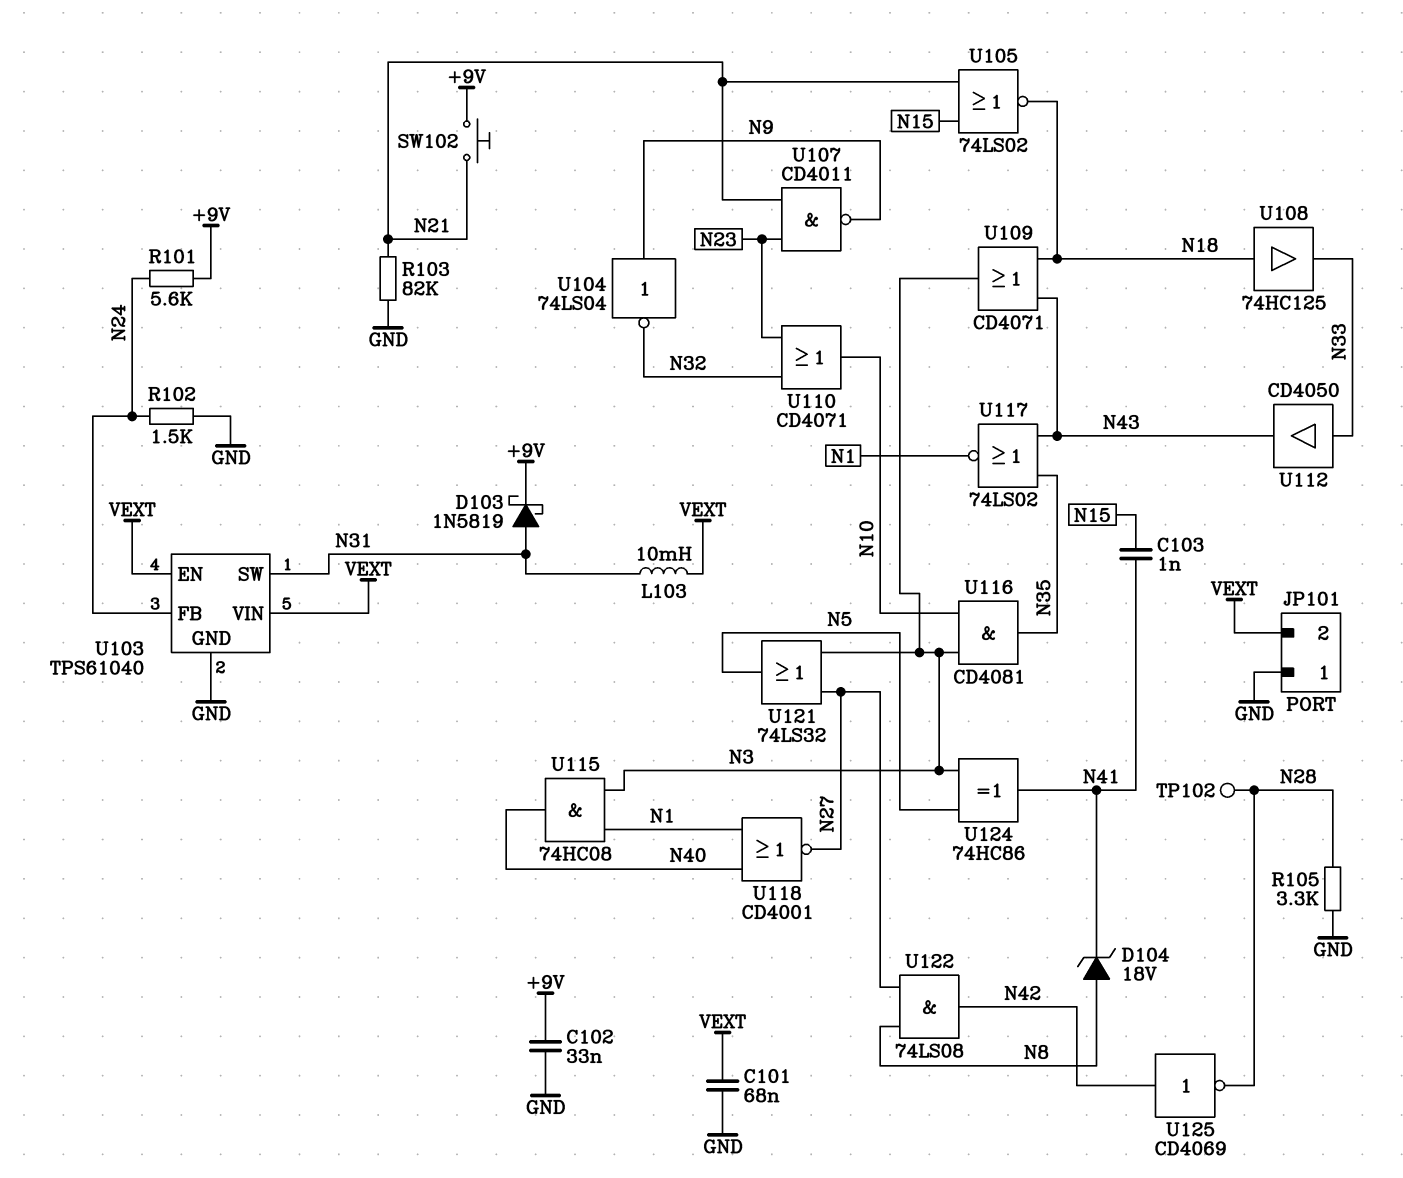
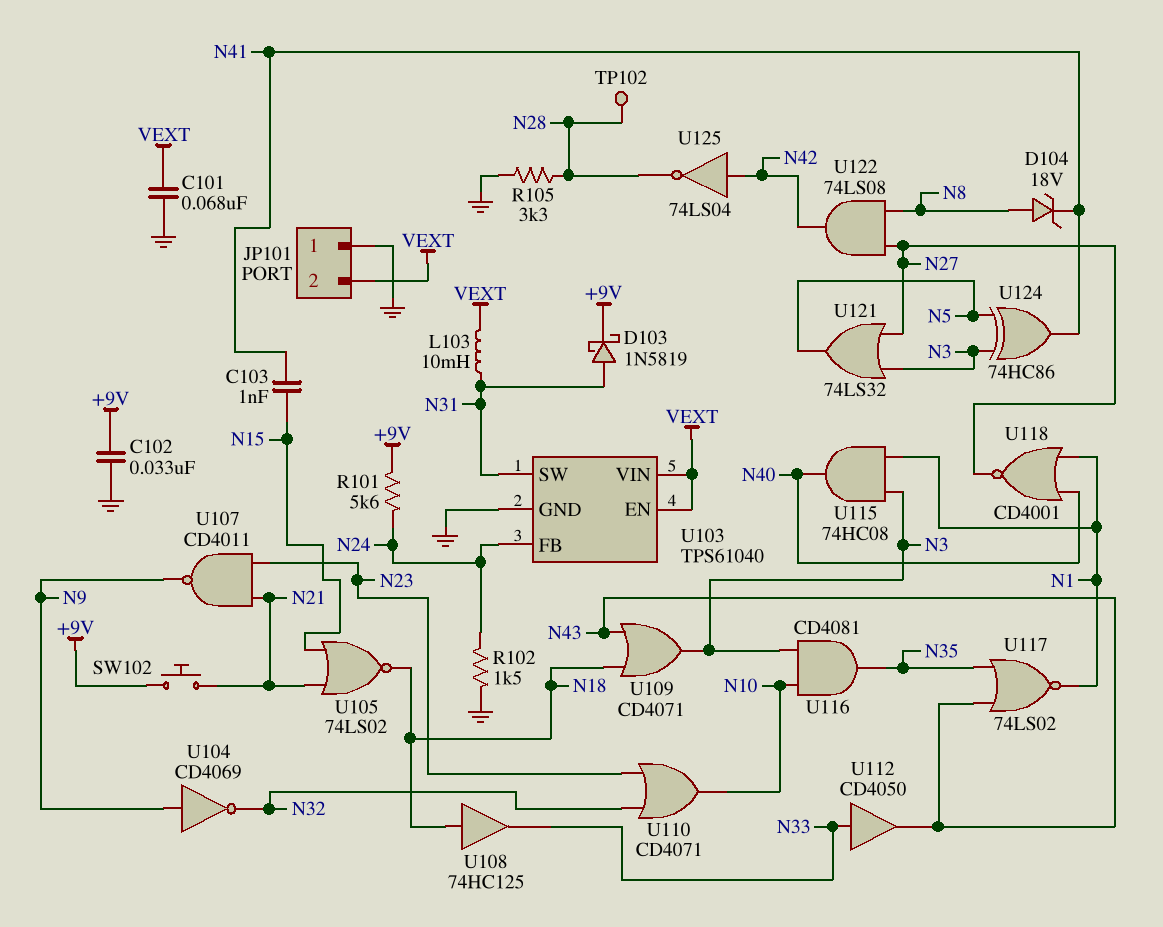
R103: 82k (GND, N21) -> none
U104: NOT 74LS04 (in N9, out N32) -> NOT CD4069 (in N9, out N32)
U125: NOT CD4069 (in N42, out N28) -> NOT 74LS04 (in N42, out N28)

